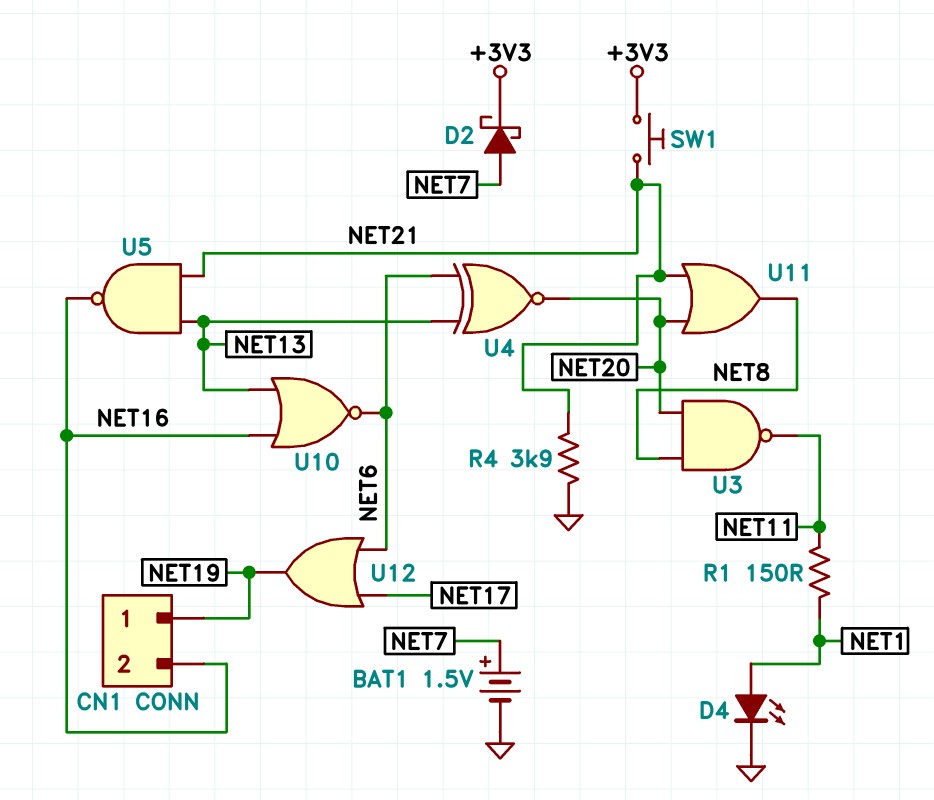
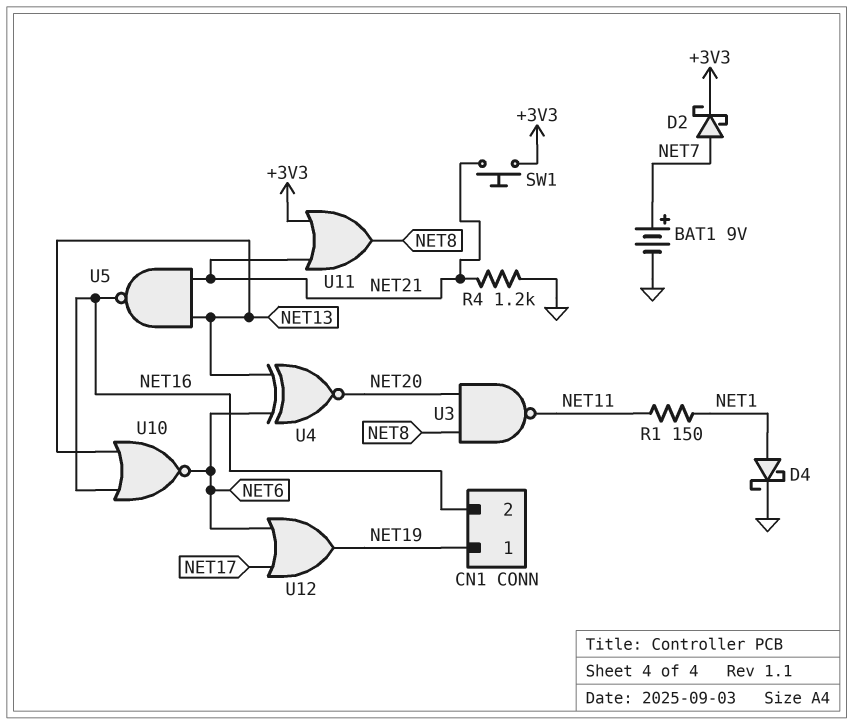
BAT1: 1.5V (plus NET7, minus GND) -> 9V (plus NET7, minus GND)
D4: LED (A NET1, K GND) -> schottky (A NET1, K GND)
R4: 3.9k (GND, NET21) -> 1.2k (GND, NET21)
U11: OR (in NET20, in NET21, out NET8) -> OR (in +3V3, in NET21, out NET8)

